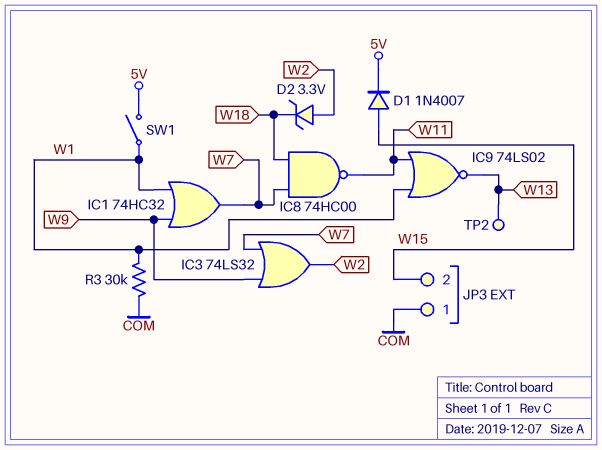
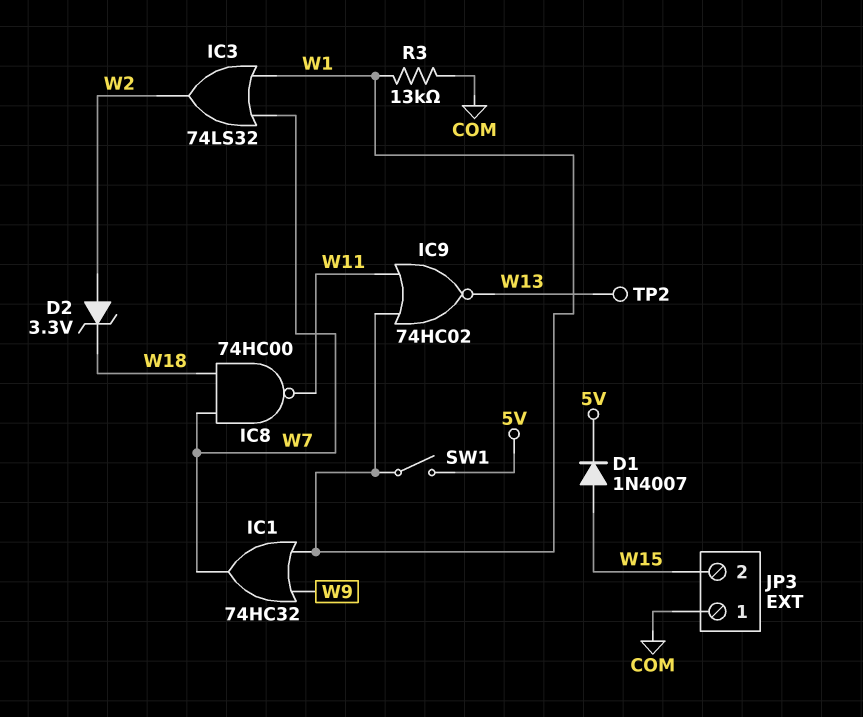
IC3: OR 74LS32 (in W7, in W9, out W2) -> OR 74LS32 (in W1, in W7, out W2)
IC9: NOR 74LS02 (in W1, in W11, out W13) -> NOR 74HC02 (in W1, in W11, out W13)
R3: 30k (COM, W1) -> 13k (COM, W1)

